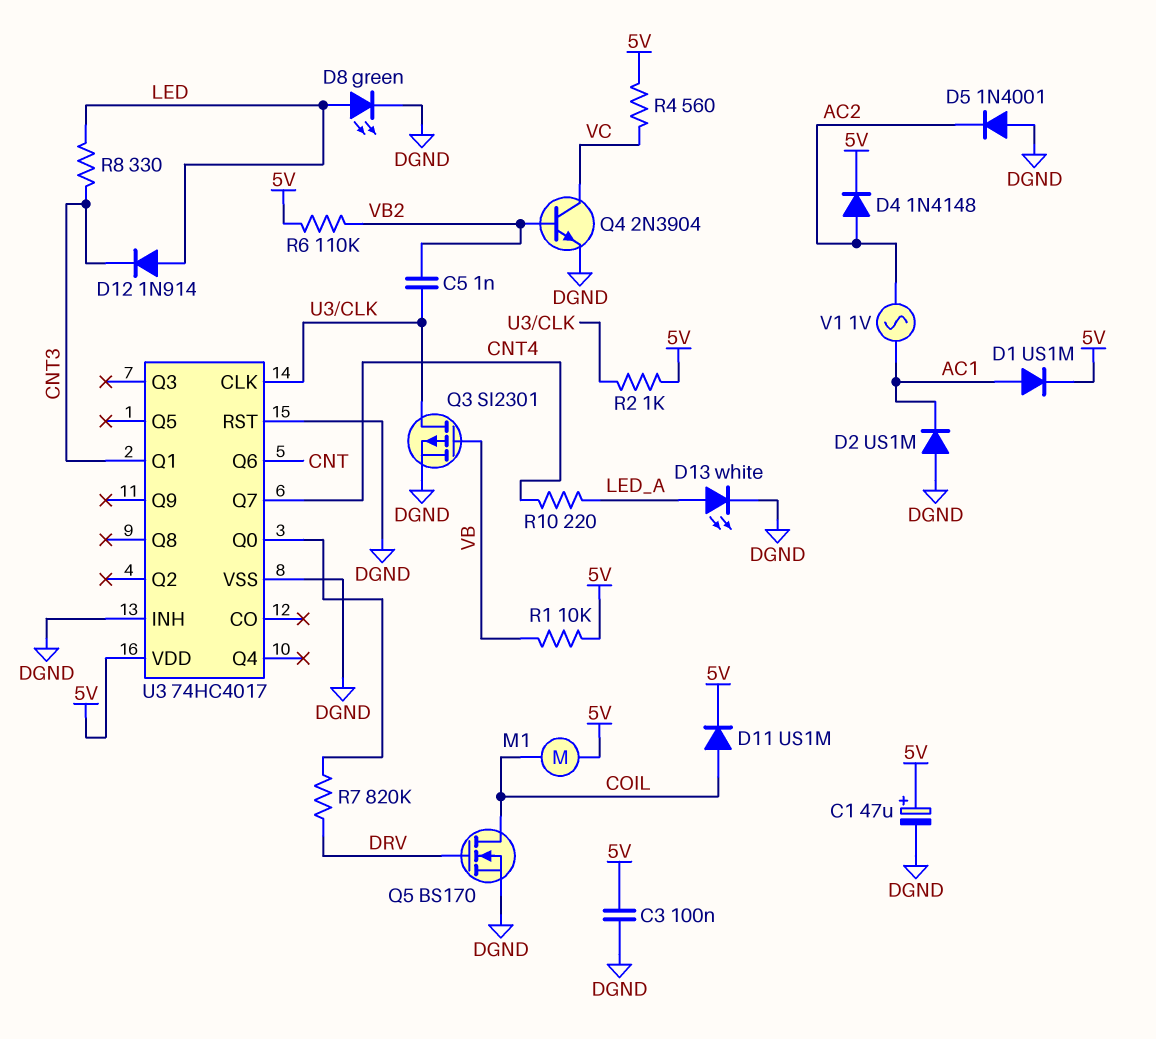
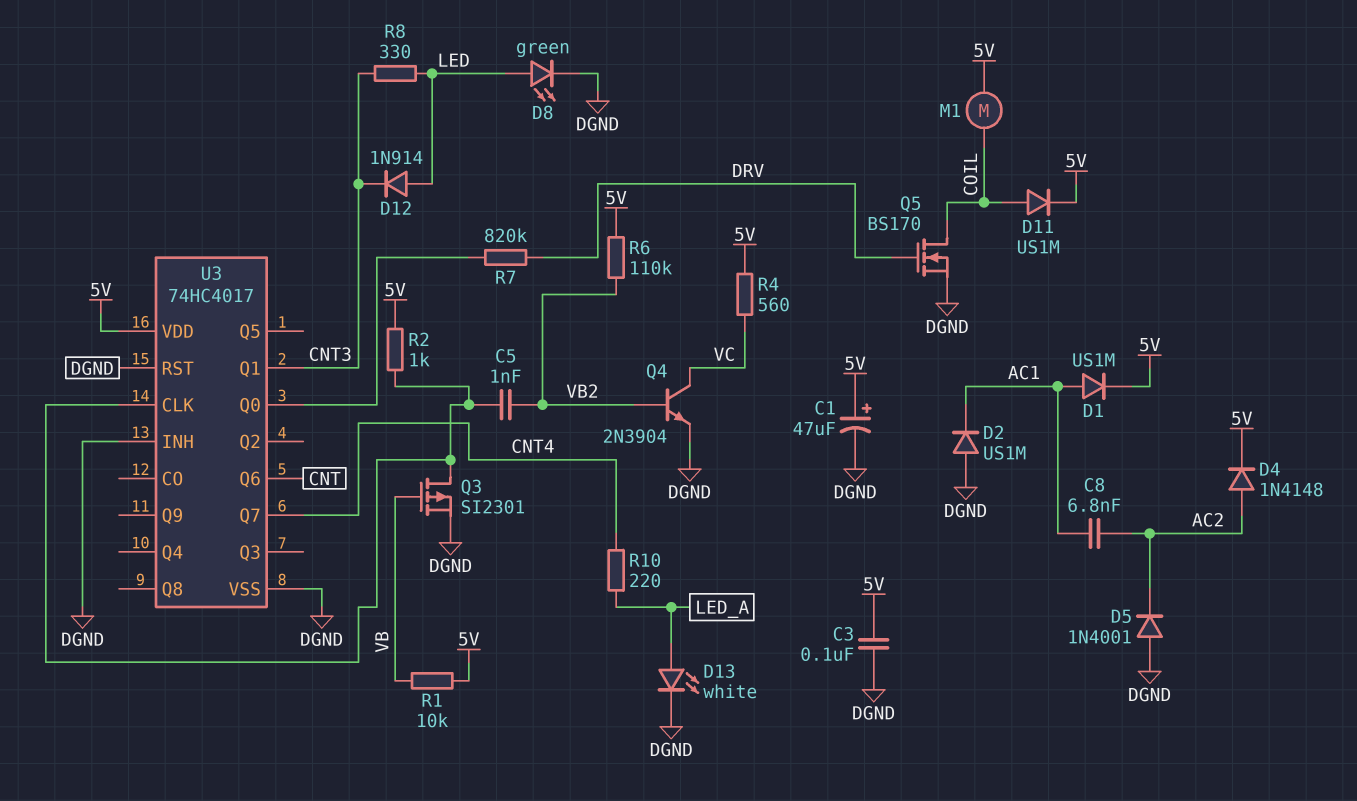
C8: none -> 6.8nF (AC1, AC2)
V1: AC 1V (AC1, AC2) -> none

